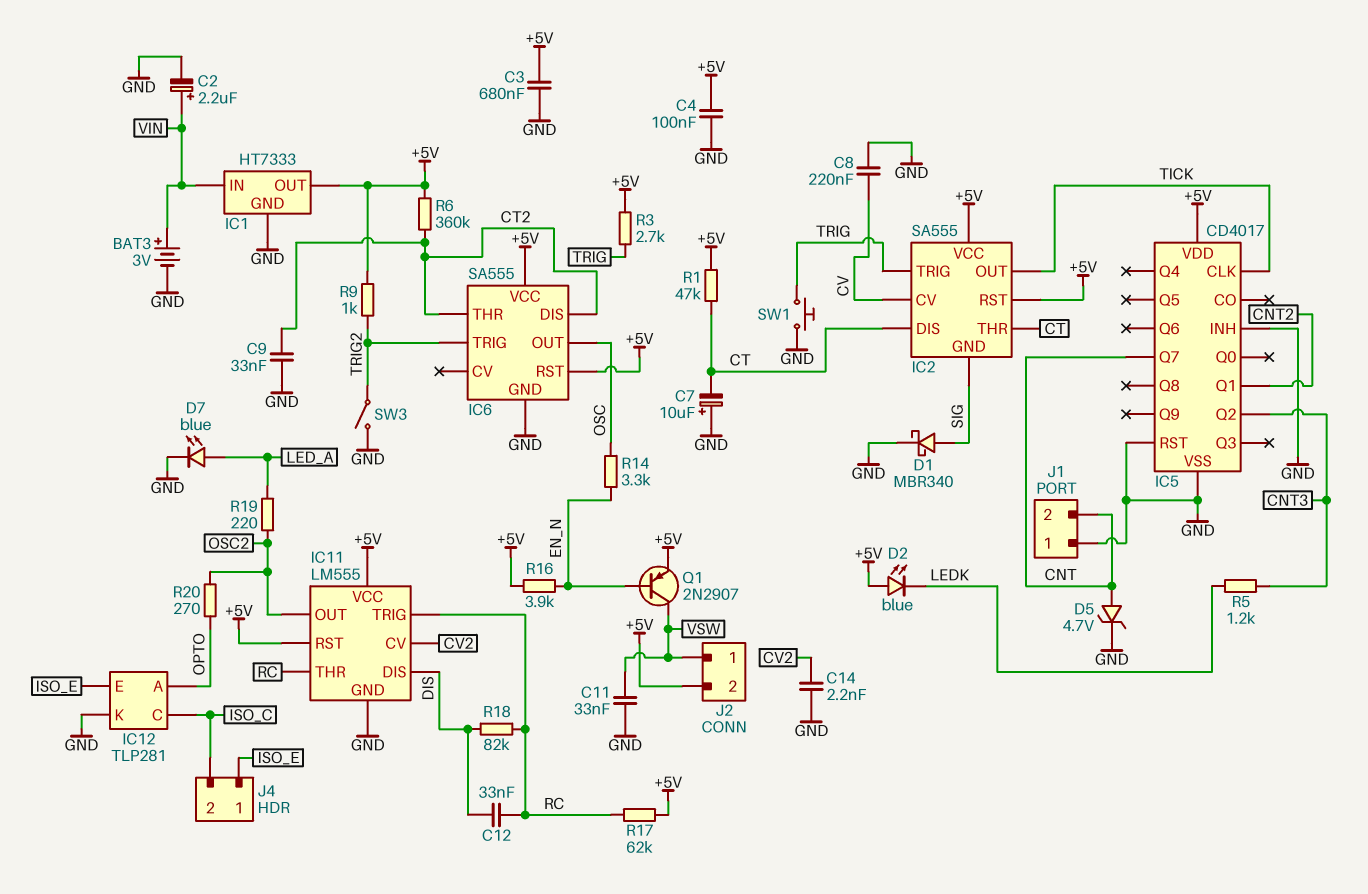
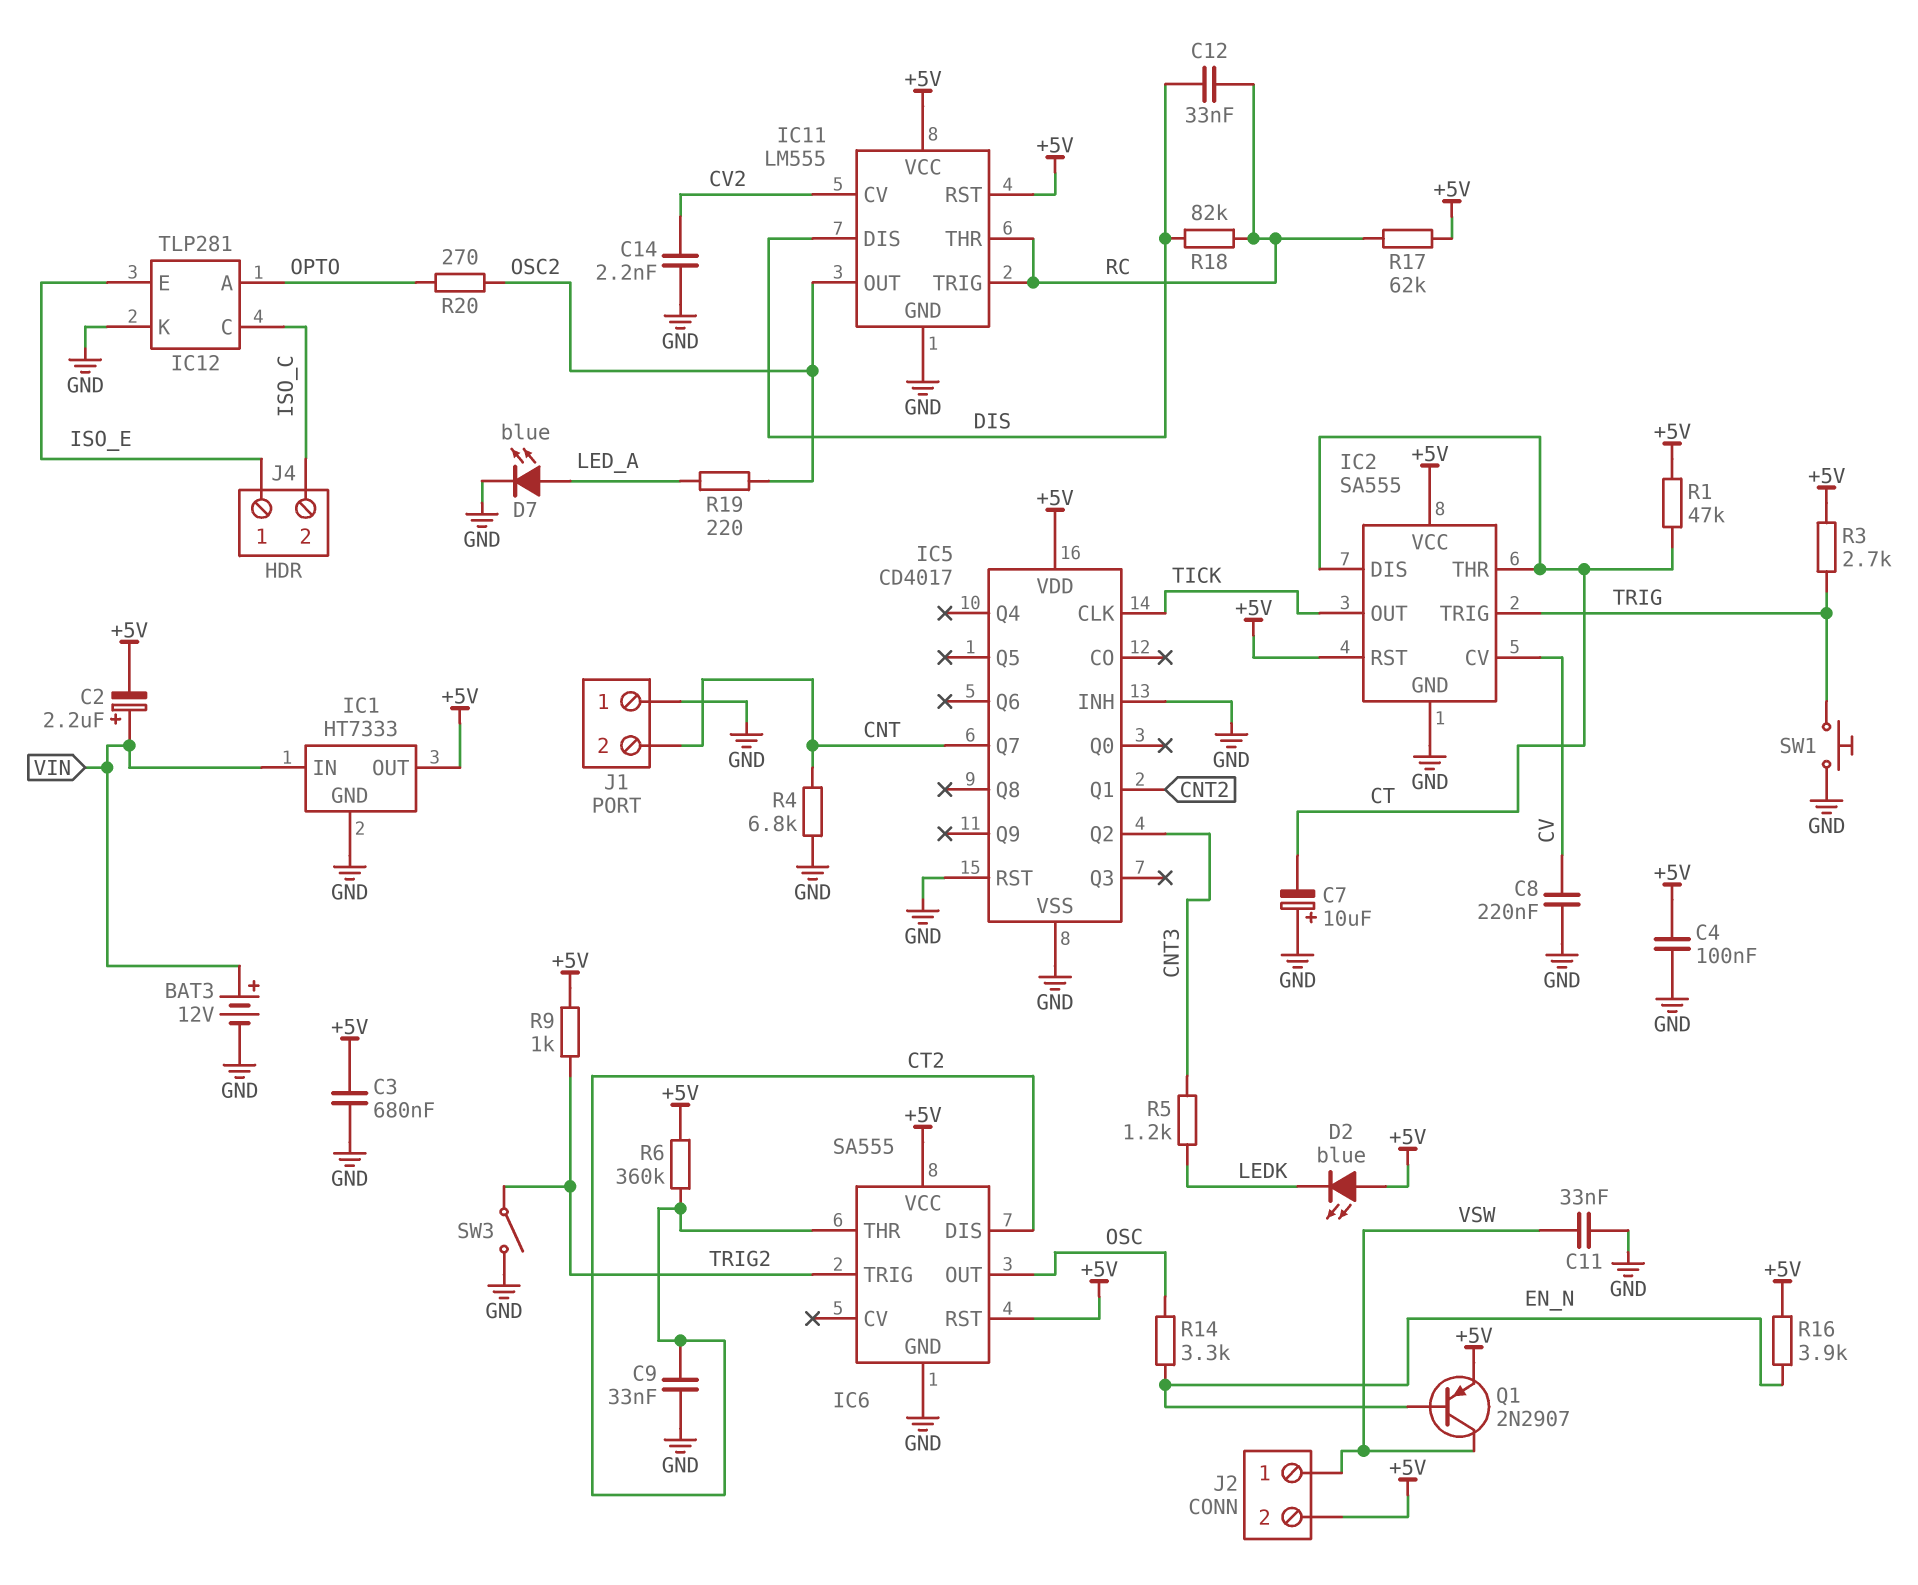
BAT3: 3V (plus VIN, minus GND) -> 12V (plus VIN, minus GND)
C2: 2.2uF (plus VIN, minus GND) -> 2.2uF (plus VIN, minus +5V)
D1: schottky MBR340 (A SIG, K GND) -> none
D5: zener 4.7V (A CNT, K GND) -> none
IC2 pin GND: SIG -> GND
R4: none -> 6.8k (CNT, GND)

